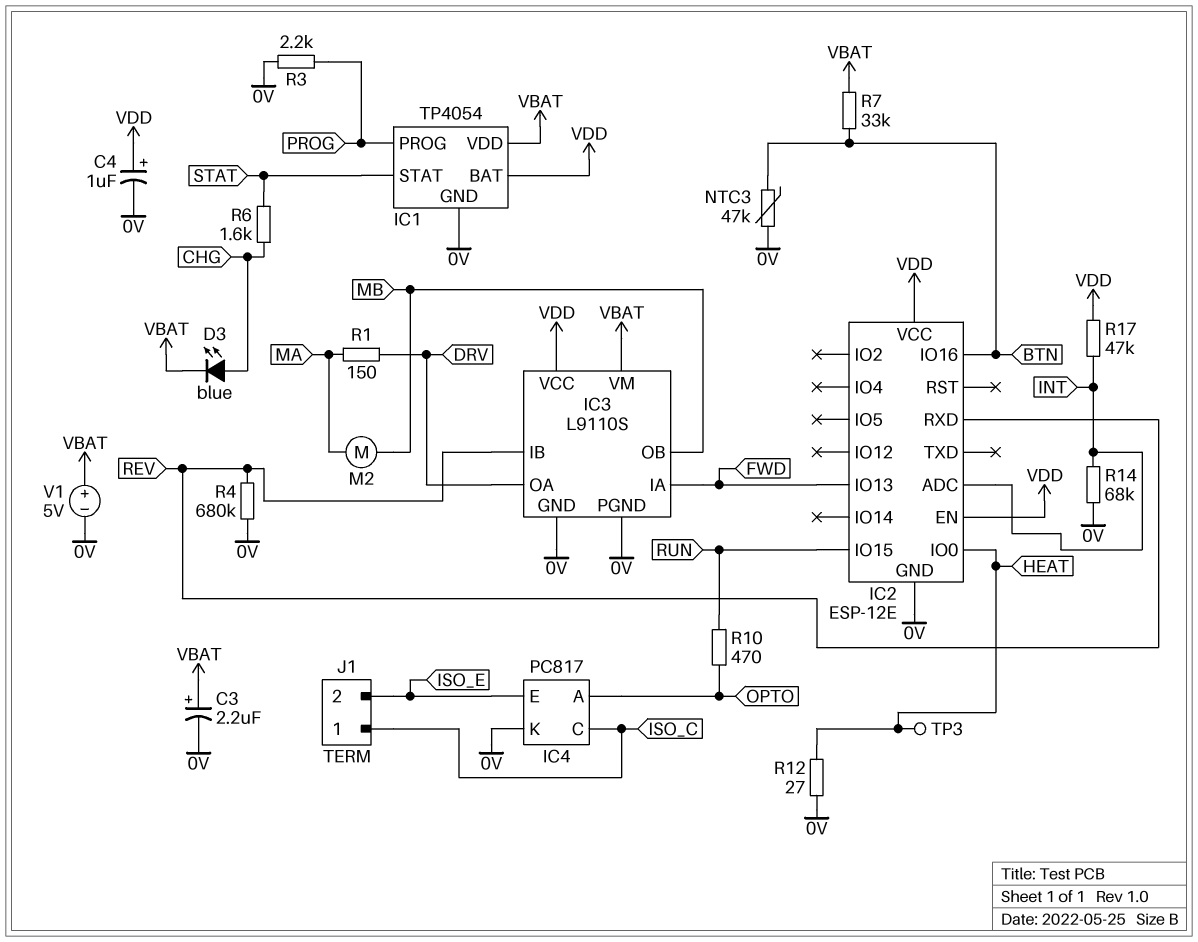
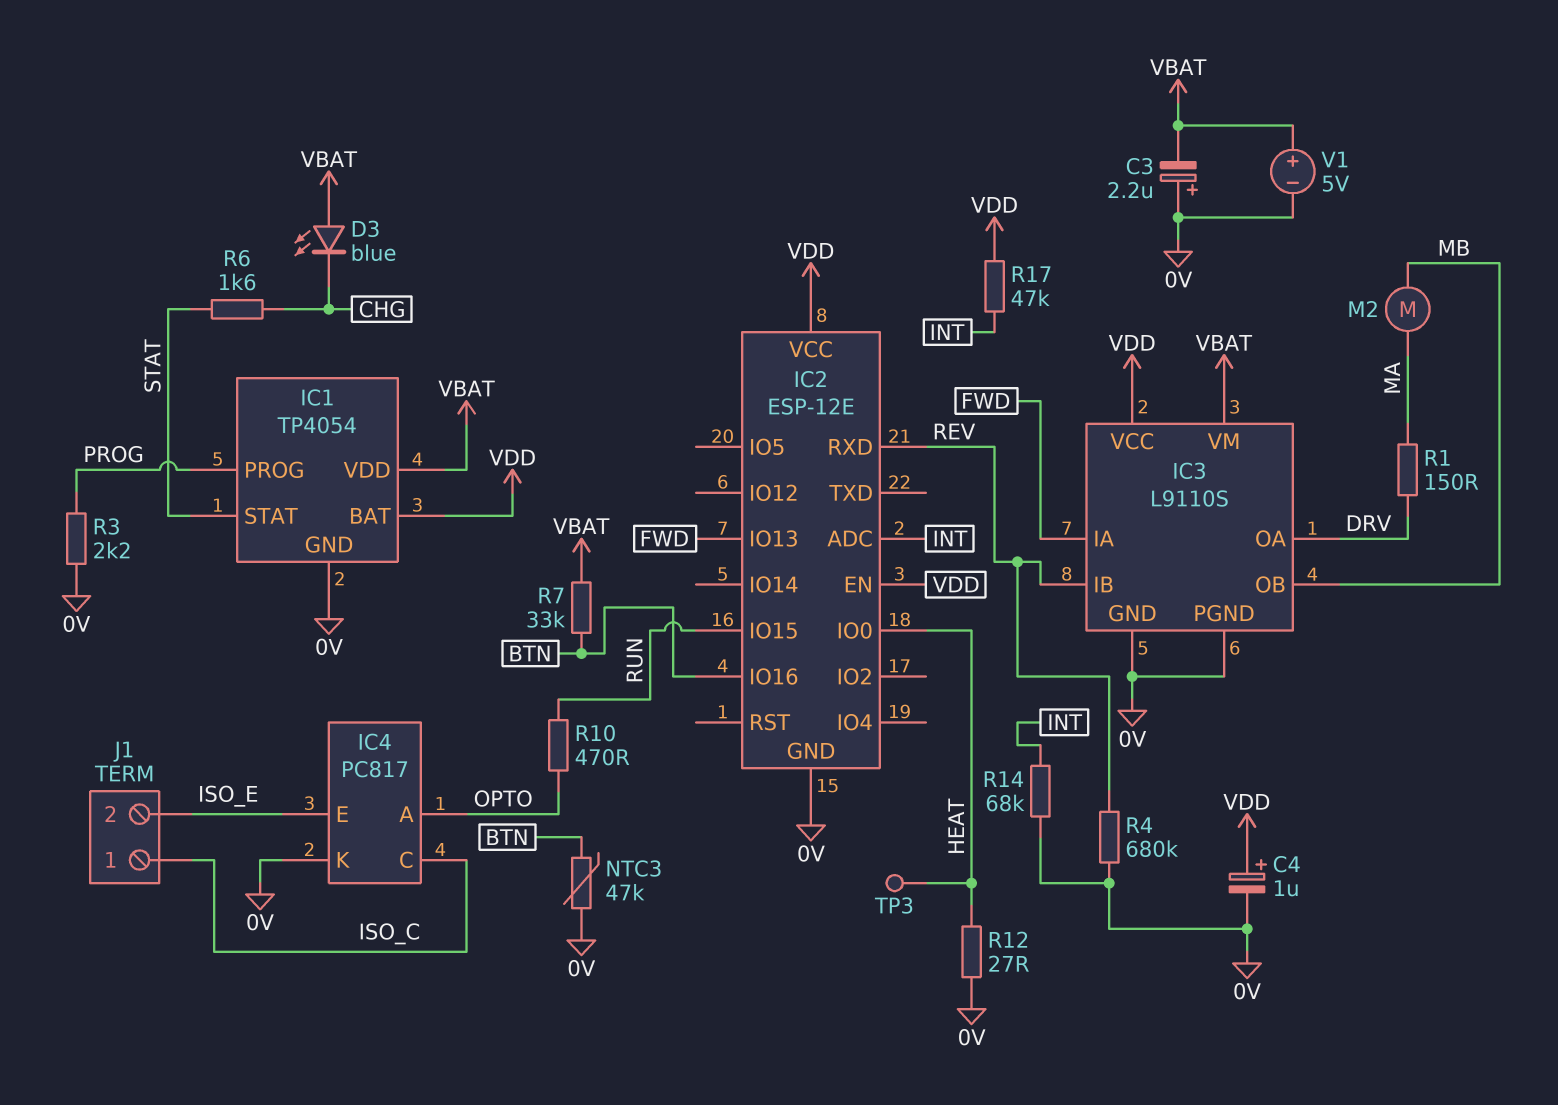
C3: 2.2uF (plus VBAT, minus 0V) -> 2.2uF (plus 0V, minus VBAT)
D3: LED blue (A CHG, K VBAT) -> LED blue (A VBAT, K CHG)

